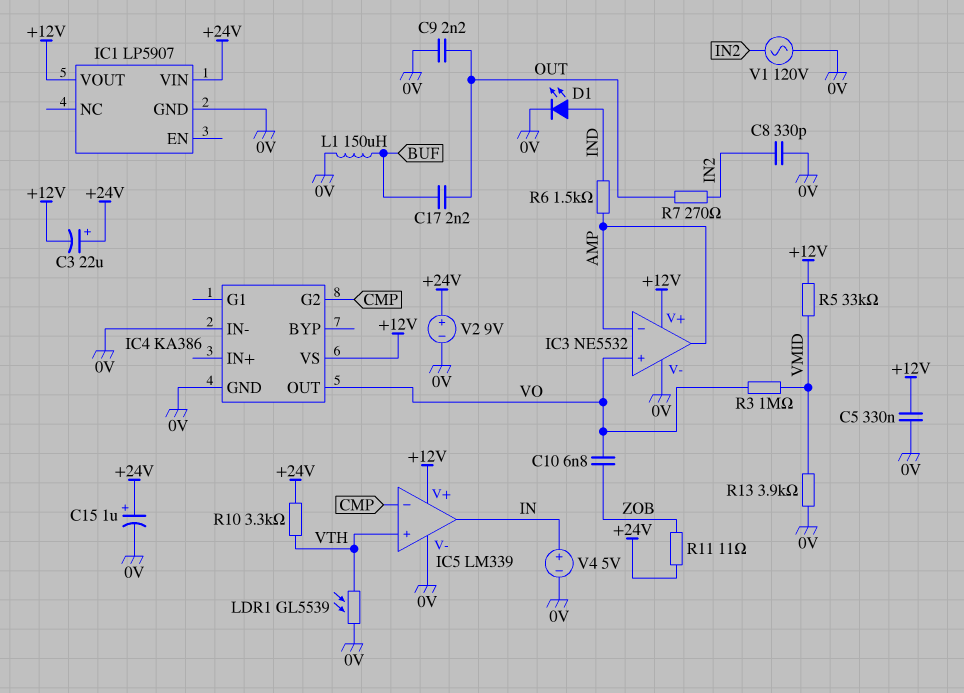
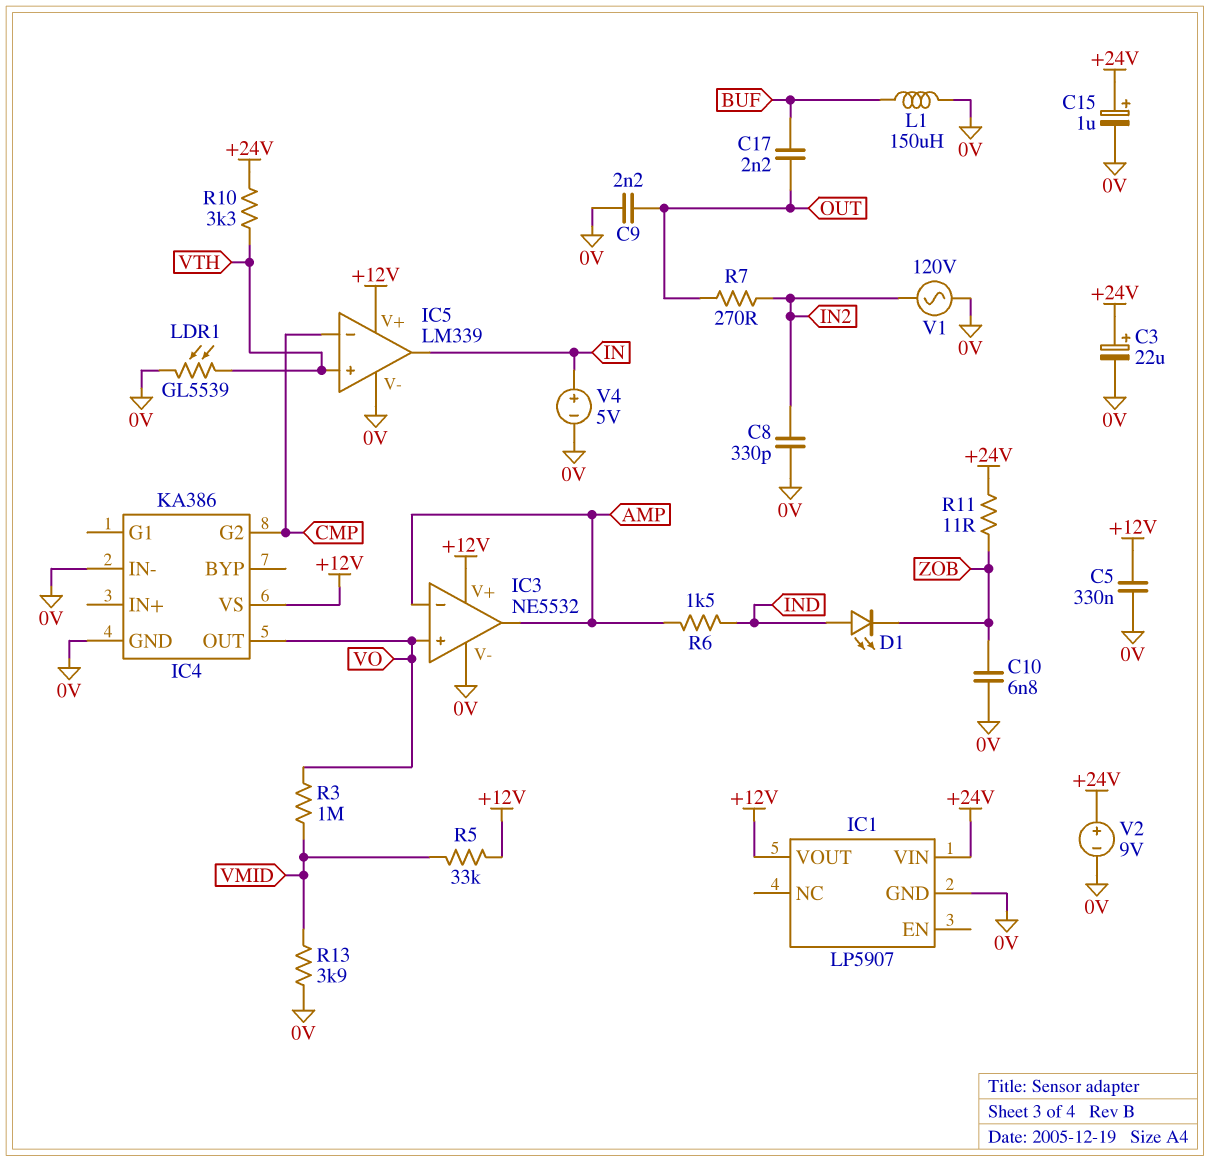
C3: 22uF (plus +24V, minus +12V) -> 22uF (plus +24V, minus 0V)
C10: 6.8nF (VO, ZOB) -> 6.8nF (0V, ZOB)
D1: LED (A IND, K 0V) -> LED (A IND, K ZOB)

